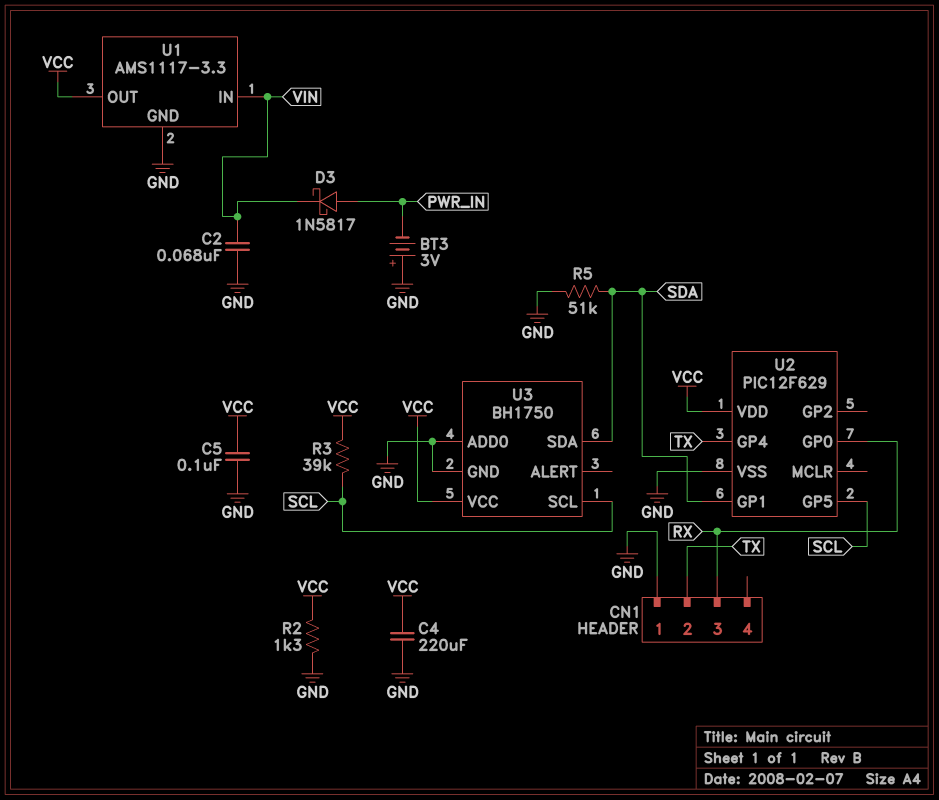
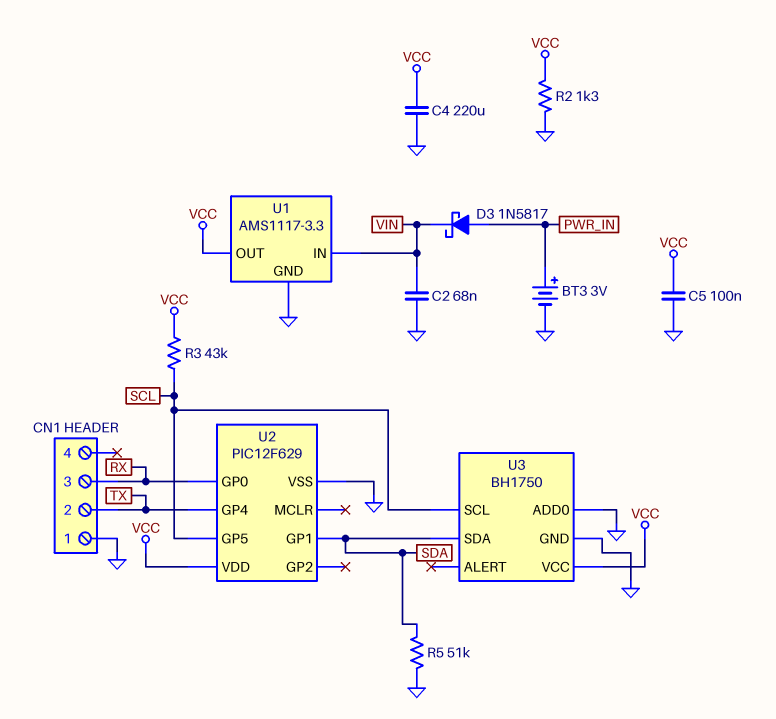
BT3: 3V (plus GND, minus PWR_IN) -> 3V (plus PWR_IN, minus GND)
R3: 39k (SCL, VCC) -> 43k (SCL, VCC)

